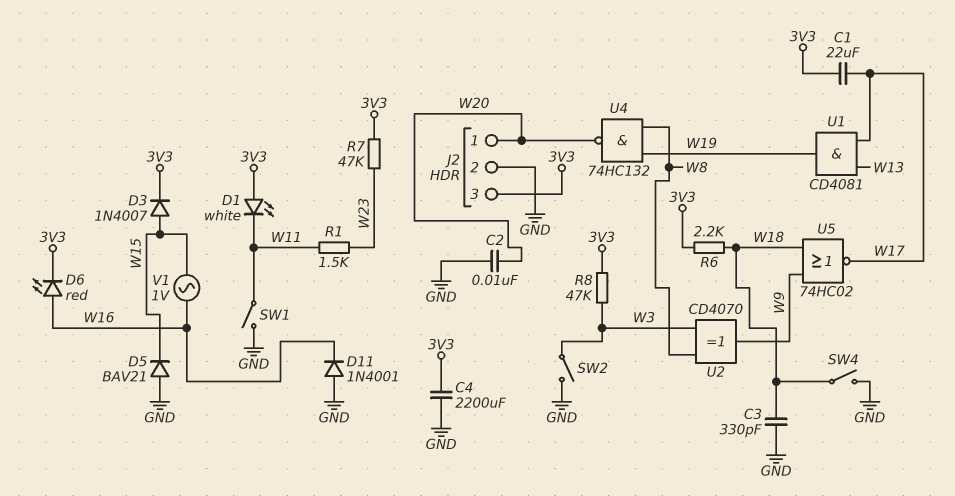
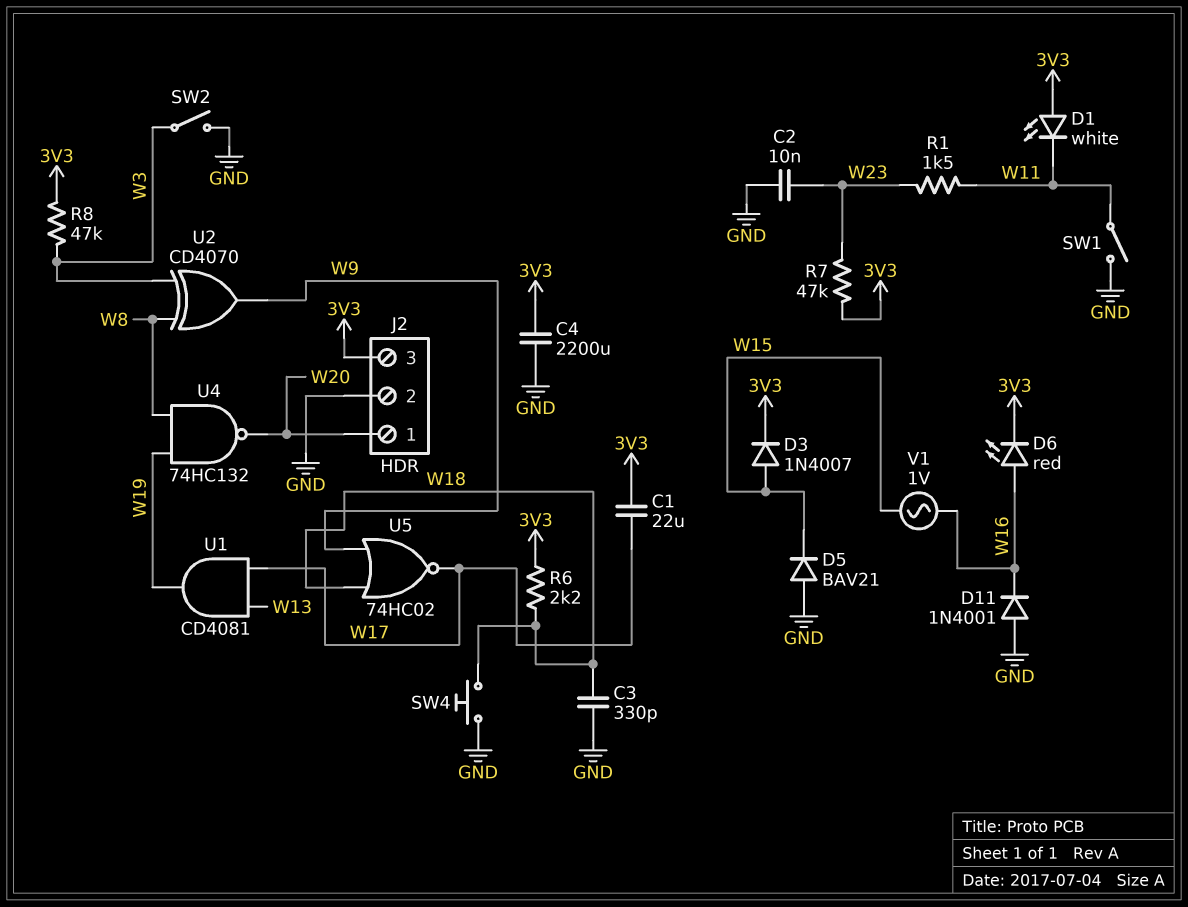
C2: 10nF (GND, W20) -> 10nF (GND, W23)
SW4: switch (GND, W18) -> button (GND, W18)

